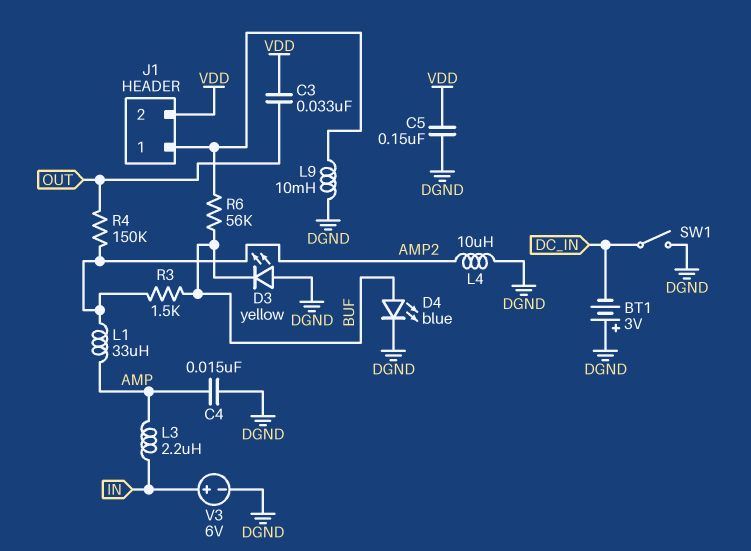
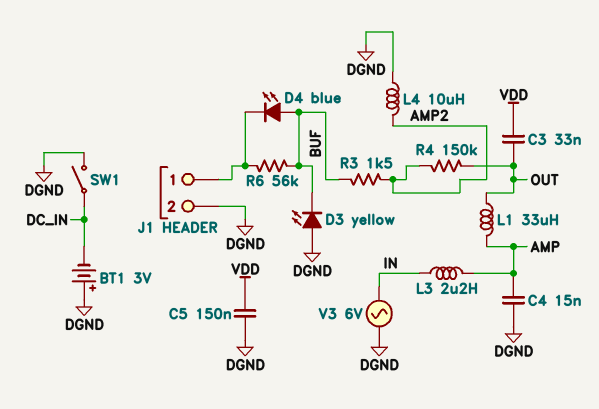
D4: LED blue (A BUF, K DGND) -> LED blue (A BUF, K J1/1)
J1 pin 2: VDD -> DGND
L1: 33uH (AMP, AMP2) -> 33uH (AMP, OUT)
L9: 10mH (DGND, J1/1) -> none
V3: 6V (plus IN, minus DGND) -> AC 6V (DGND, IN)

